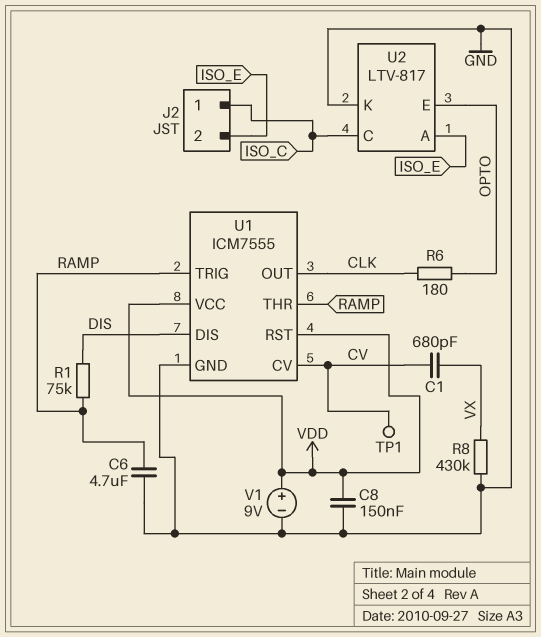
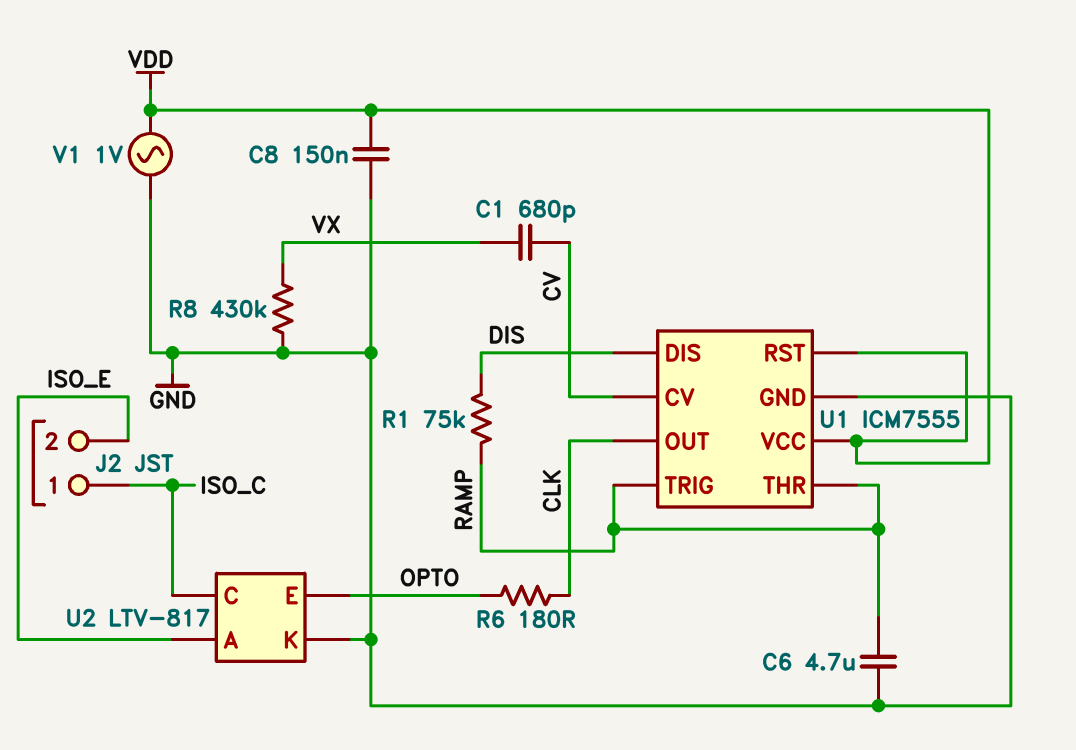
TP1: test point (CV) -> none
V1: 9V (plus VDD, minus GND) -> AC 1V (GND, VDD)

